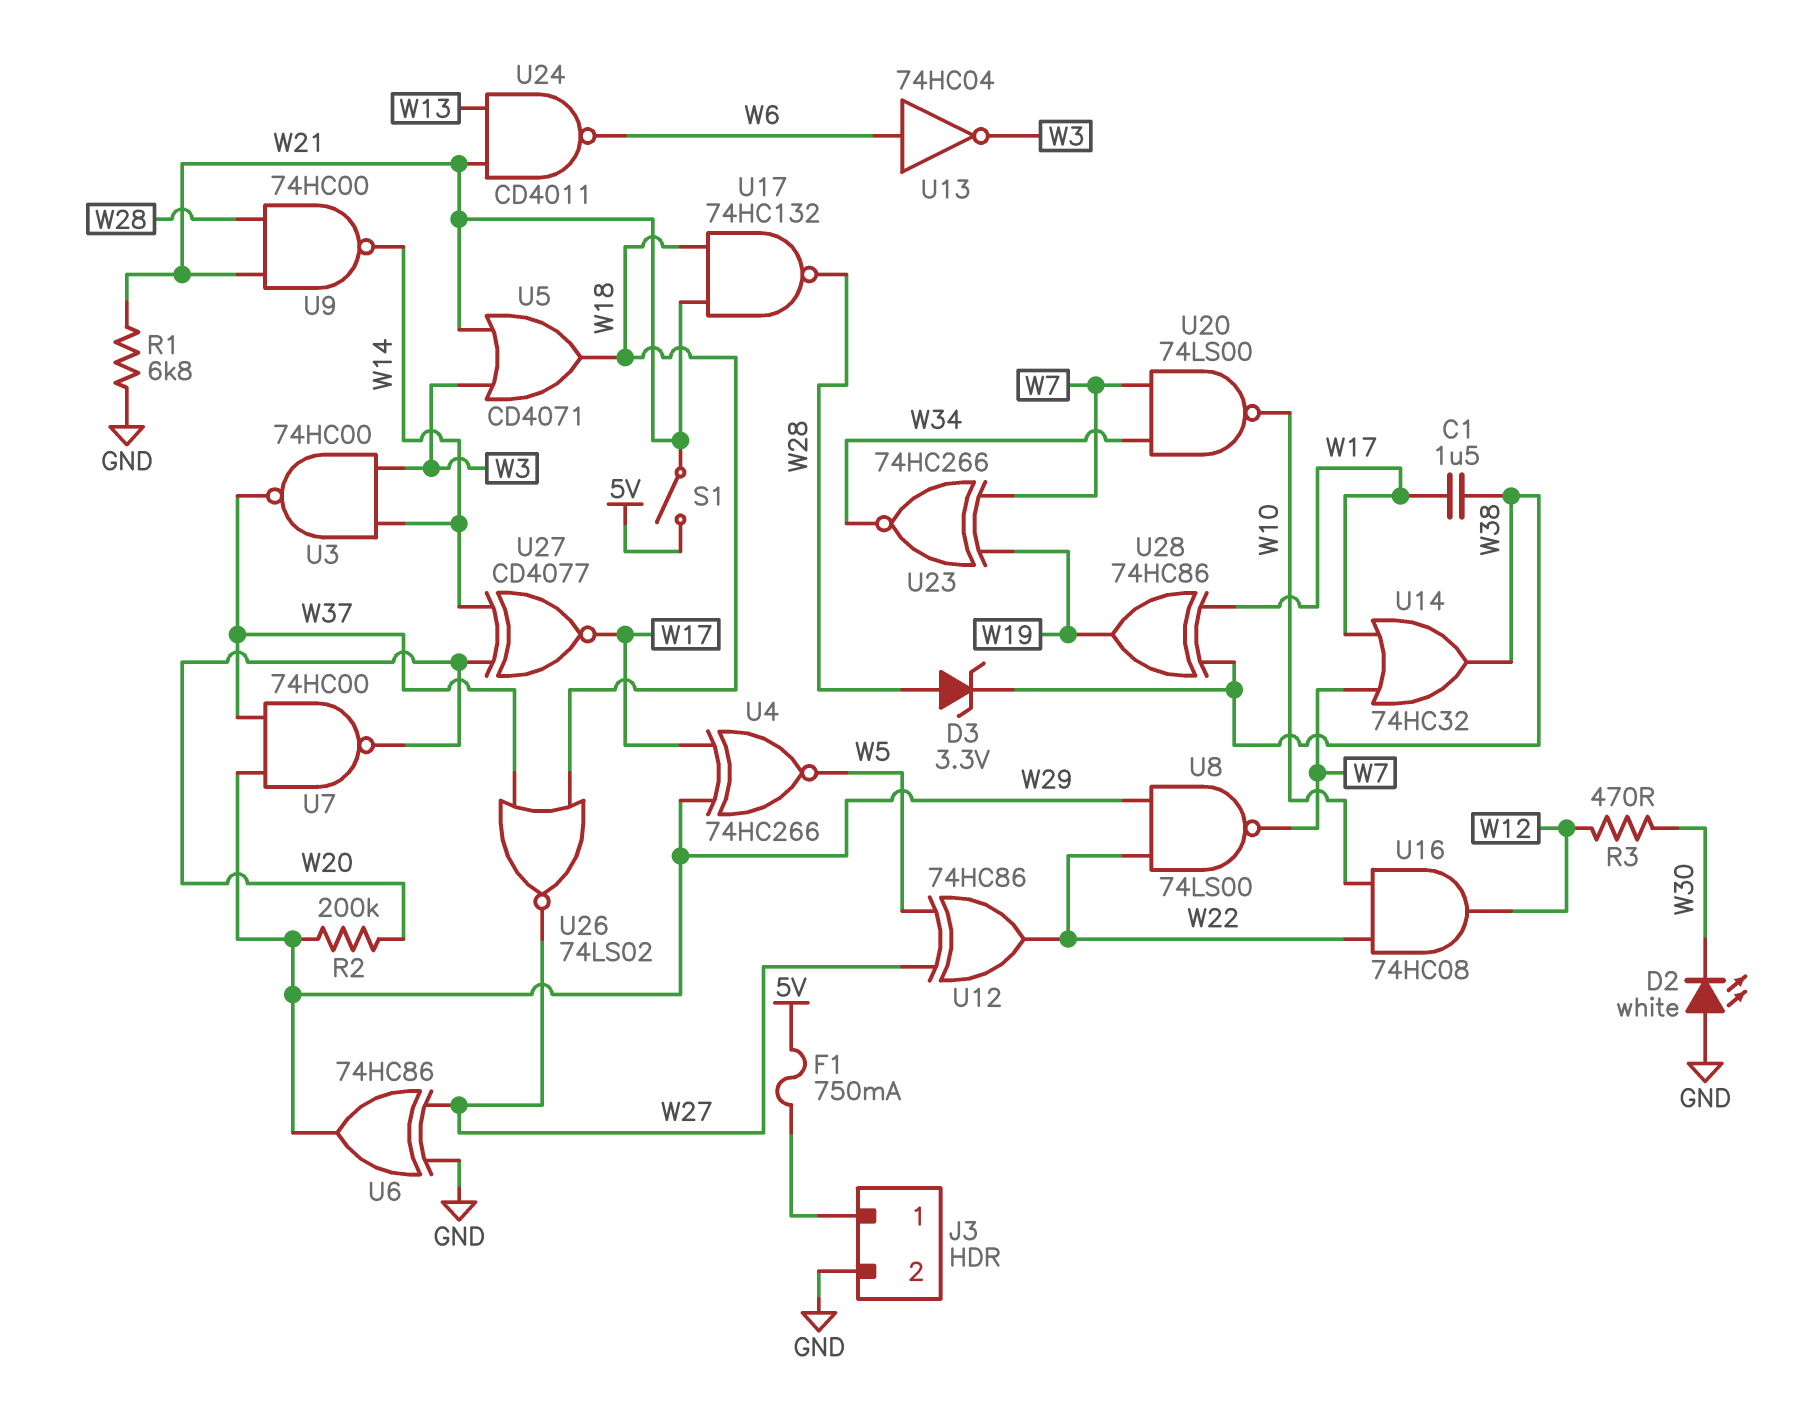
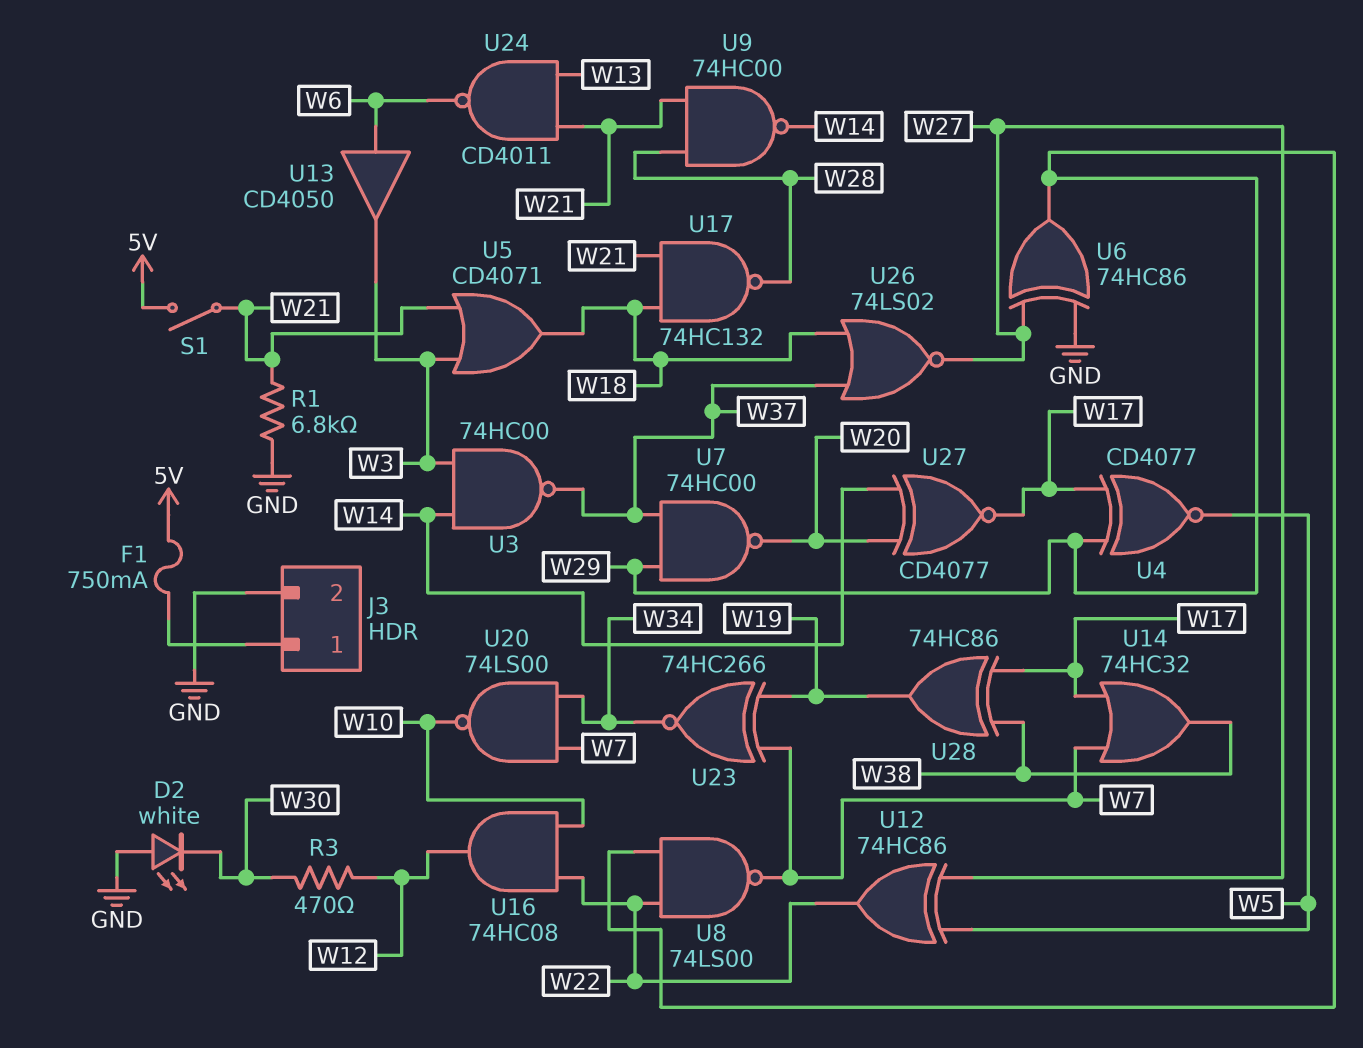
C1: 1.5uF (W17, W38) -> none
D3: zener 3.3V (A W28, K W38) -> none
R2: 200k (W20, W29) -> none
U4: XNOR 74HC266 (in W17, in W29, out W5) -> XNOR CD4077 (in W17, in W29, out W5)
U13: NOT 74HC04 (in W6, out W3) -> buffer CD4050 (in W6, out W3)

